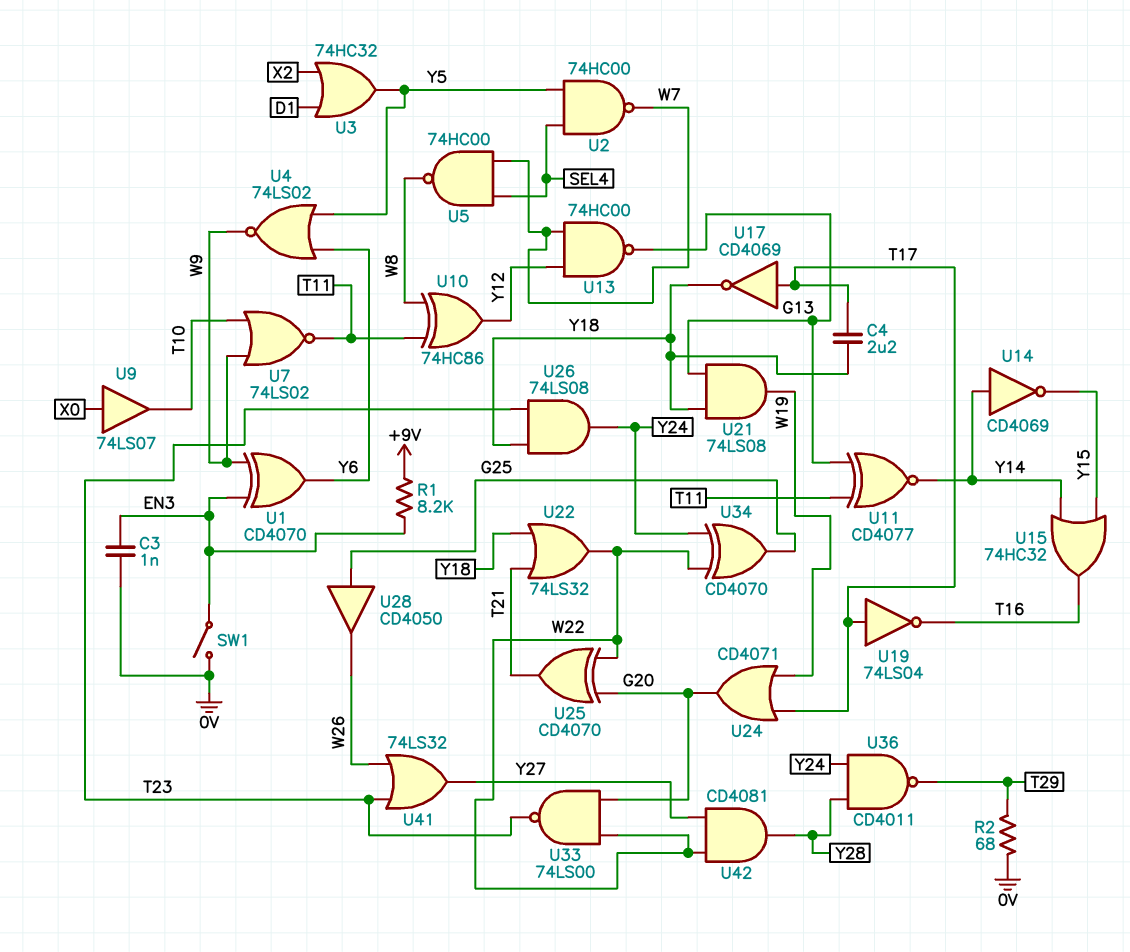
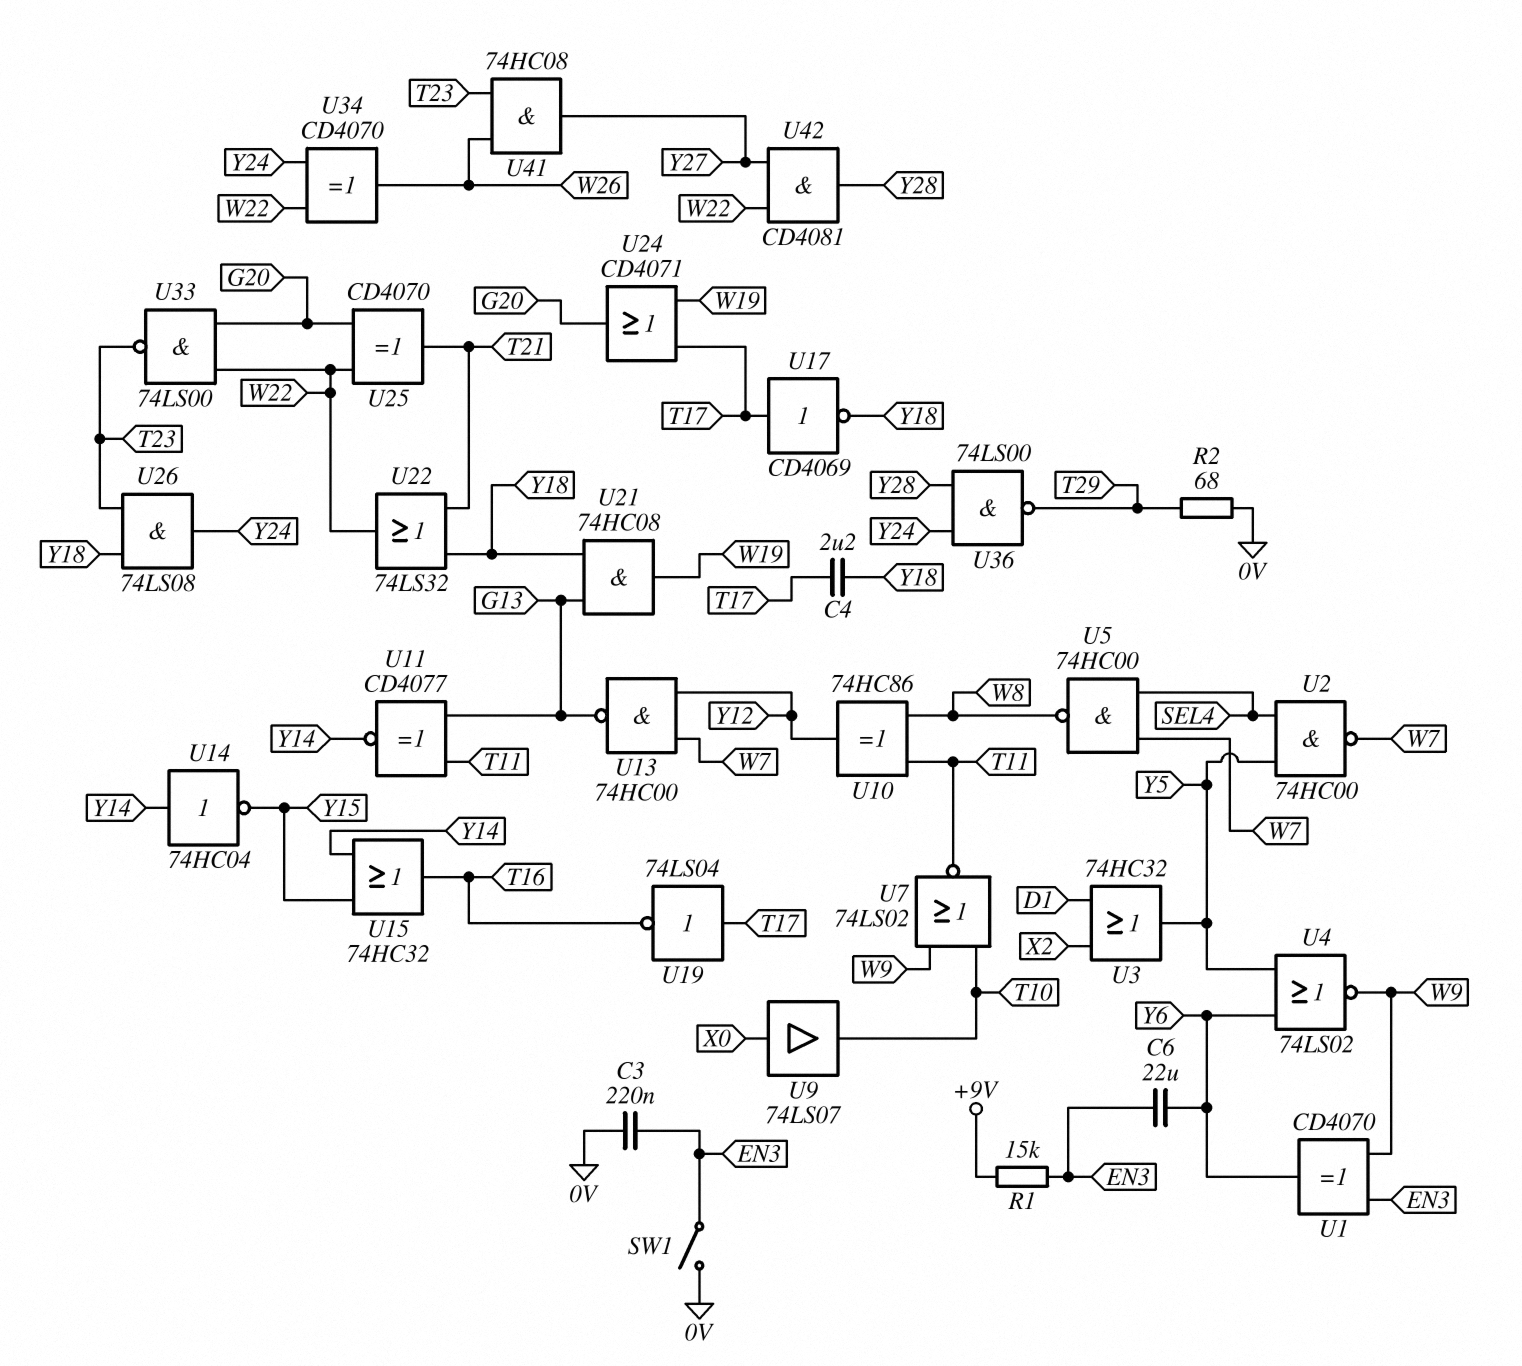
C3: 1nF (0V, EN3) -> 220nF (0V, EN3)
C6: none -> 22uF (EN3, Y6)
R1: 8.2k (+9V, EN3) -> 15k (+9V, EN3)
U14: NOT CD4069 (in Y14, out Y15) -> NOT 74HC04 (in Y14, out Y15)
U21: AND 74LS08 (in G13, in Y18, out W19) -> AND 74HC08 (in G13, in Y18, out W19)
U28: buffer CD4050 (in G25, out W26) -> none
U34: XOR CD4070 (in W22, in Y24, out G25) -> XOR CD4070 (in W22, in Y24, out W26)
U36: NAND CD4011 (in Y24, in Y28, out T29) -> NAND 74LS00 (in Y24, in Y28, out T29)
U41: OR 74LS32 (in T23, in W26, out Y27) -> AND 74HC08 (in T23, in W26, out Y27)

